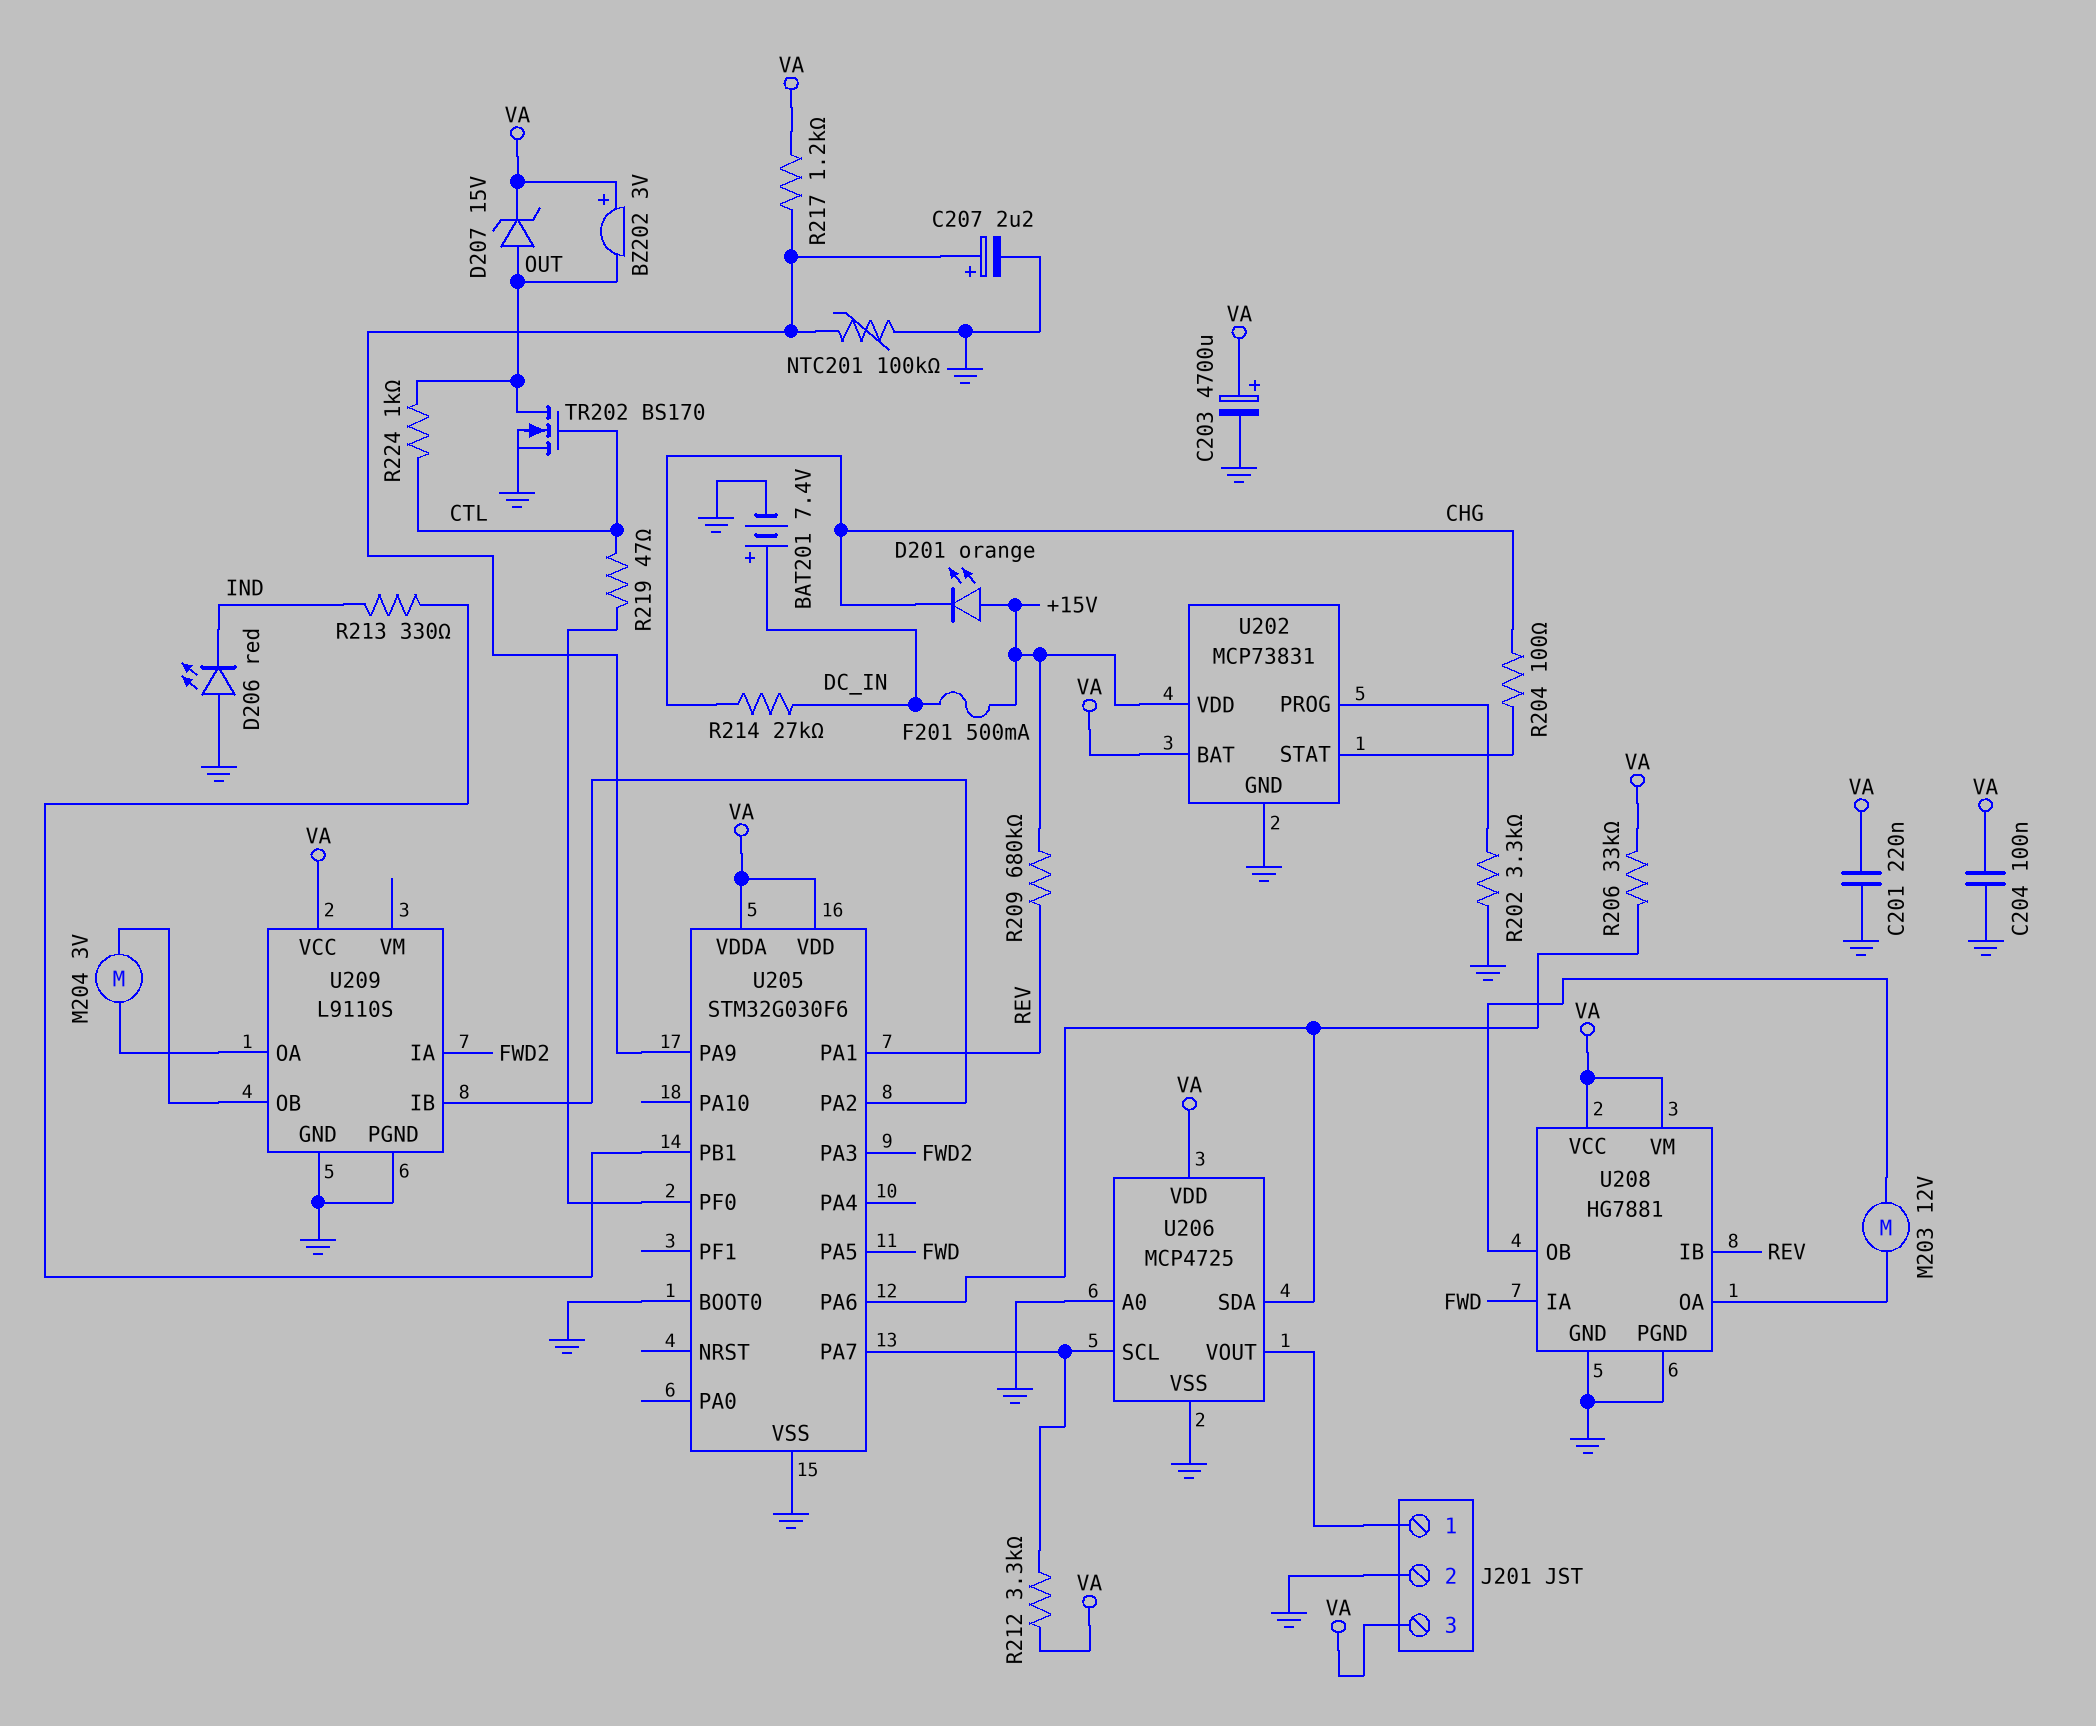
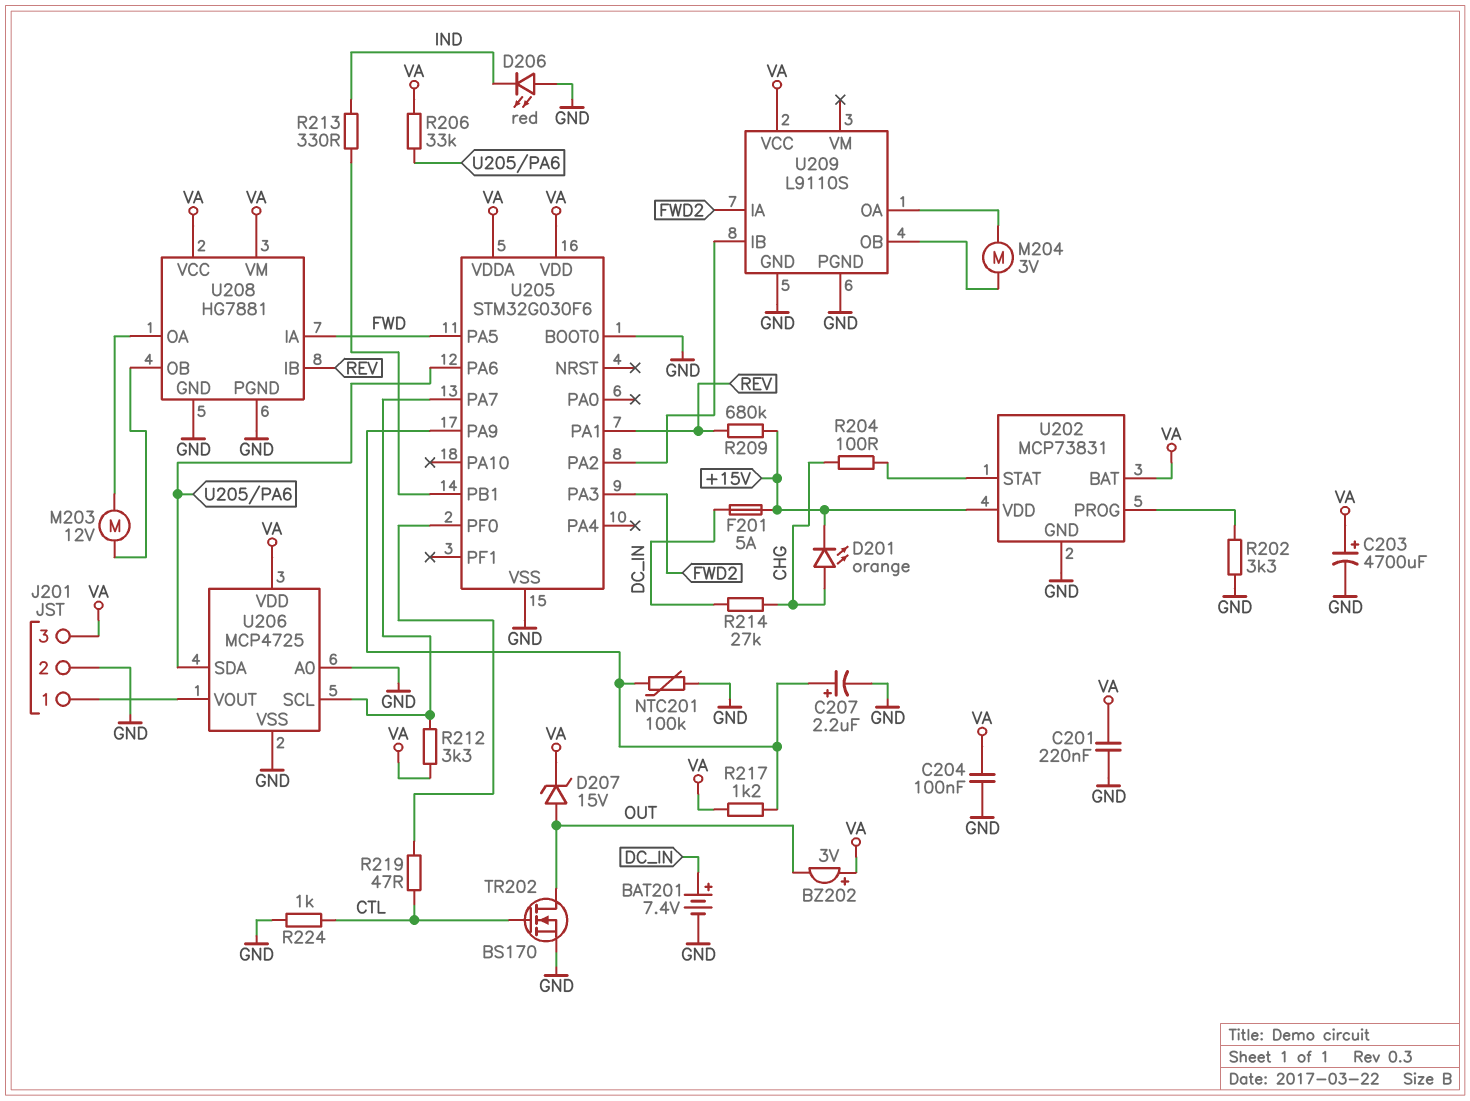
D201: LED orange (A +15V, K CHG) -> LED orange (A CHG, K +15V)
F201: 500mA (+15V, DC_IN) -> 5A (+15V, DC_IN)
R224: 1k (CTL, OUT) -> 1k (CTL, GND)

